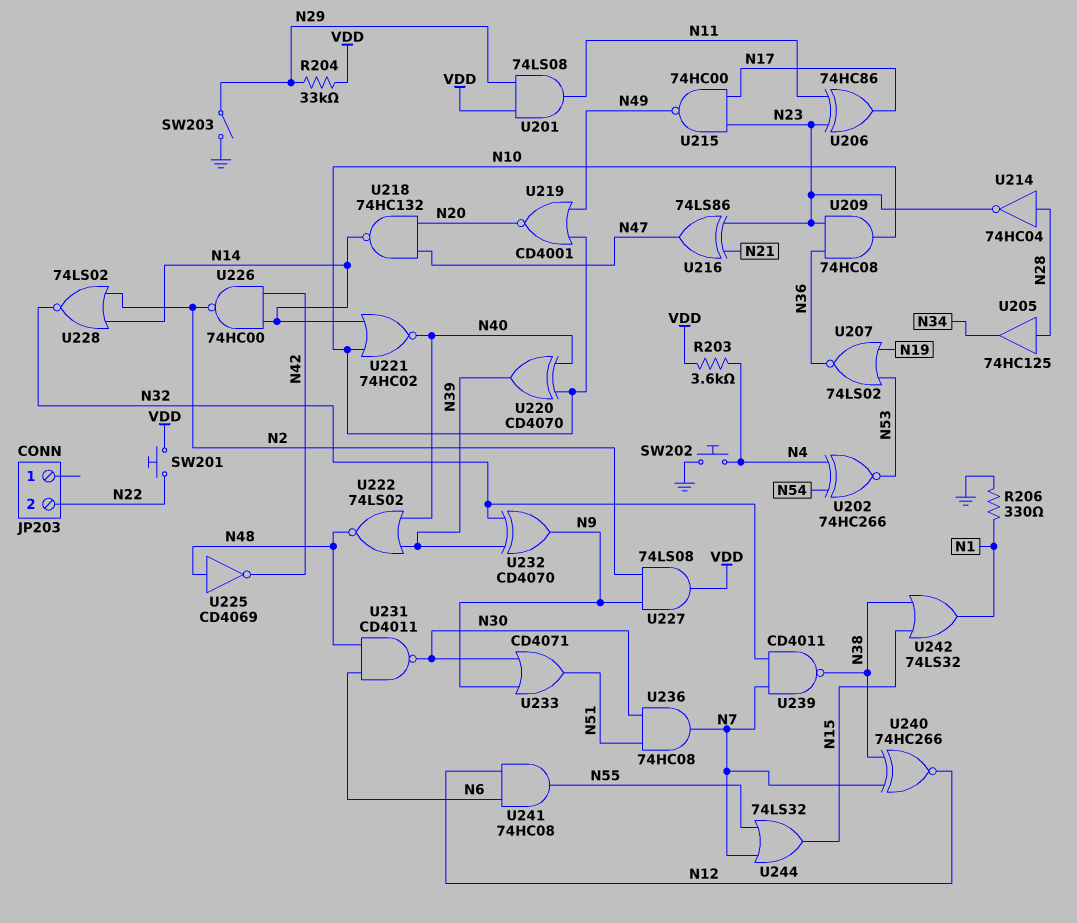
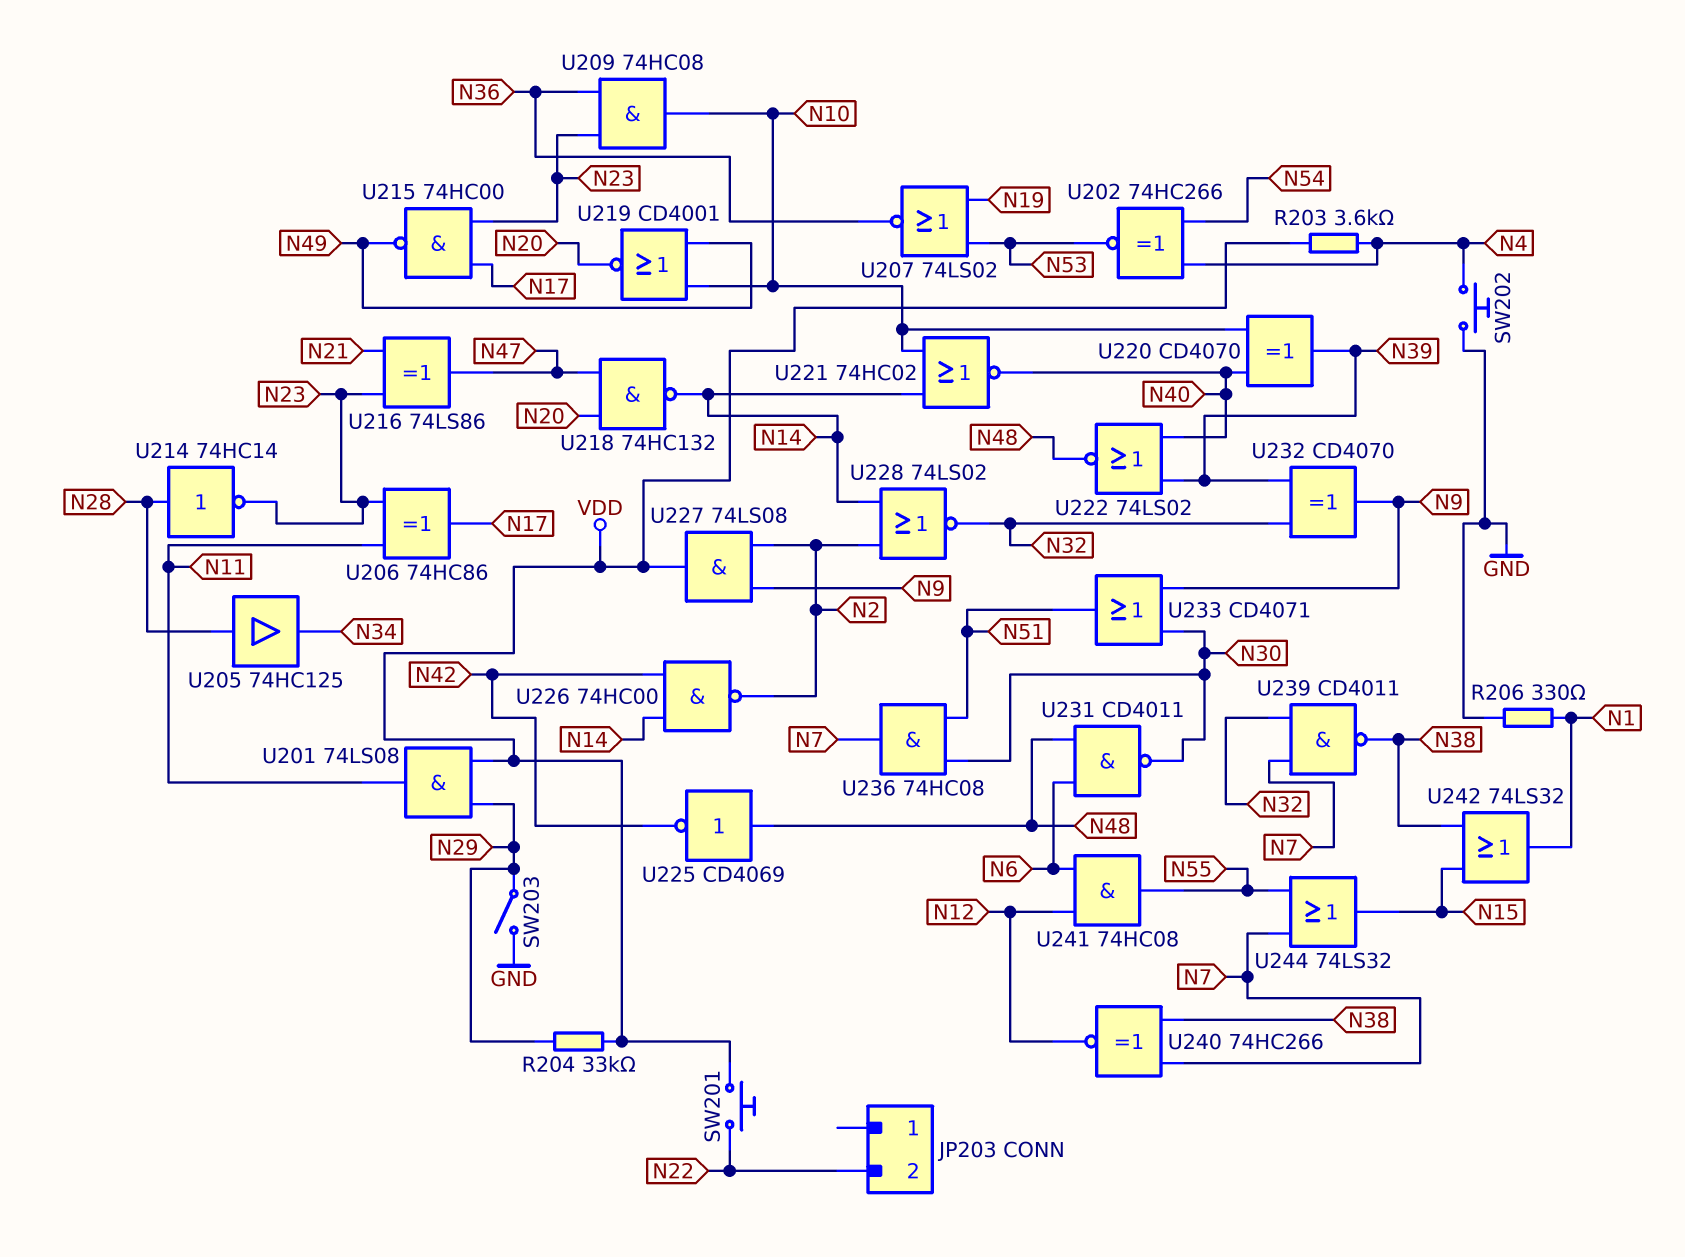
U214: NOT 74HC04 (in N28, out N23) -> NOT 74HC14 (in N28, out N23)

